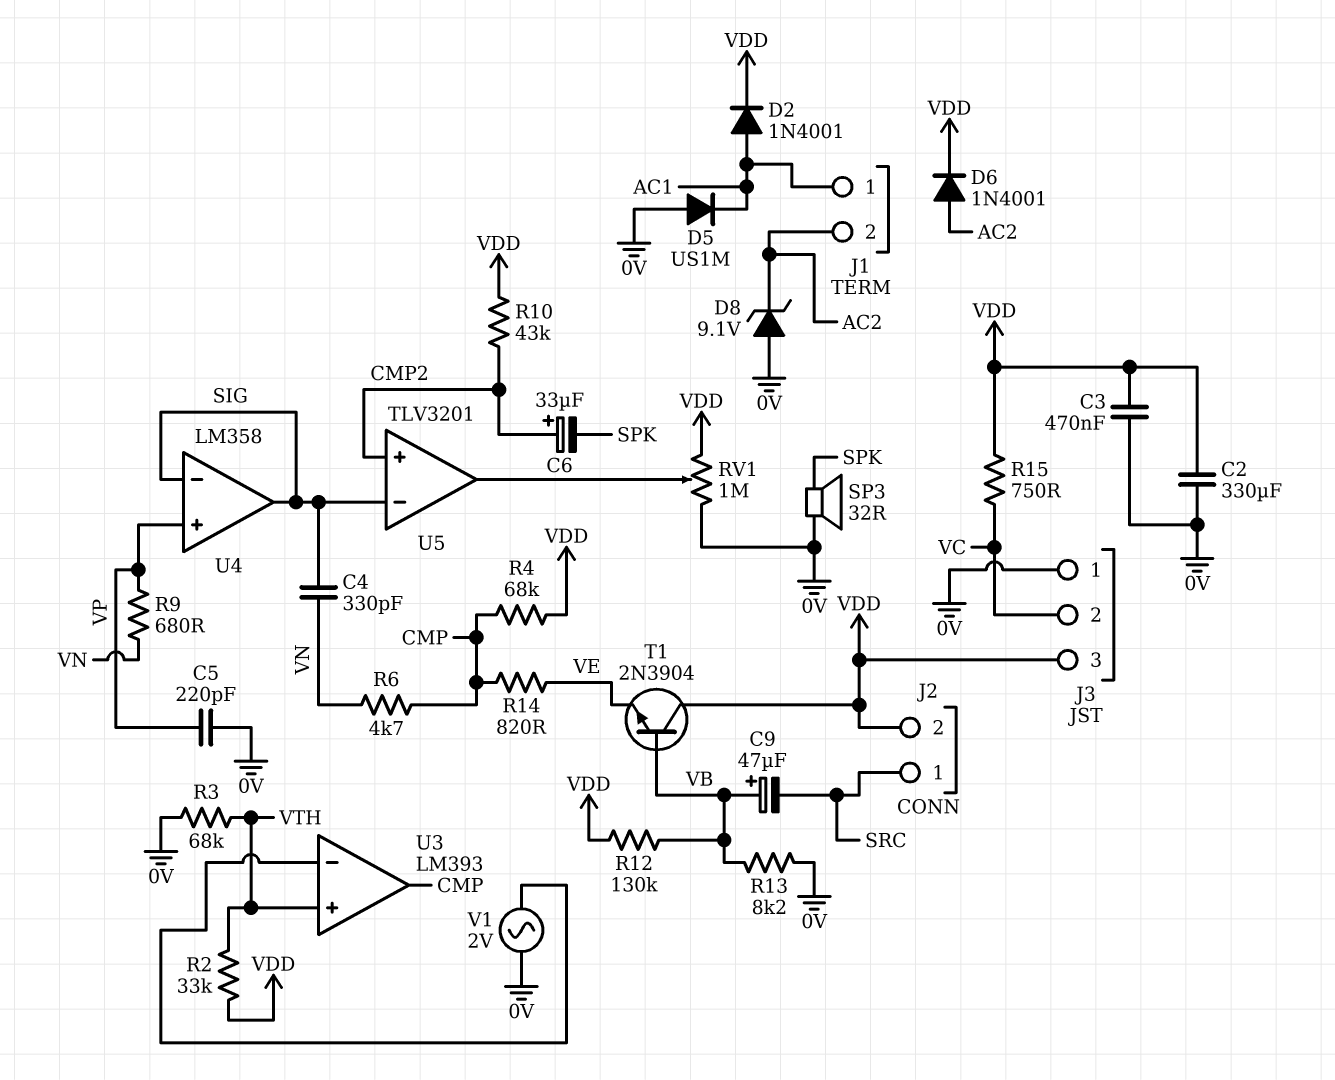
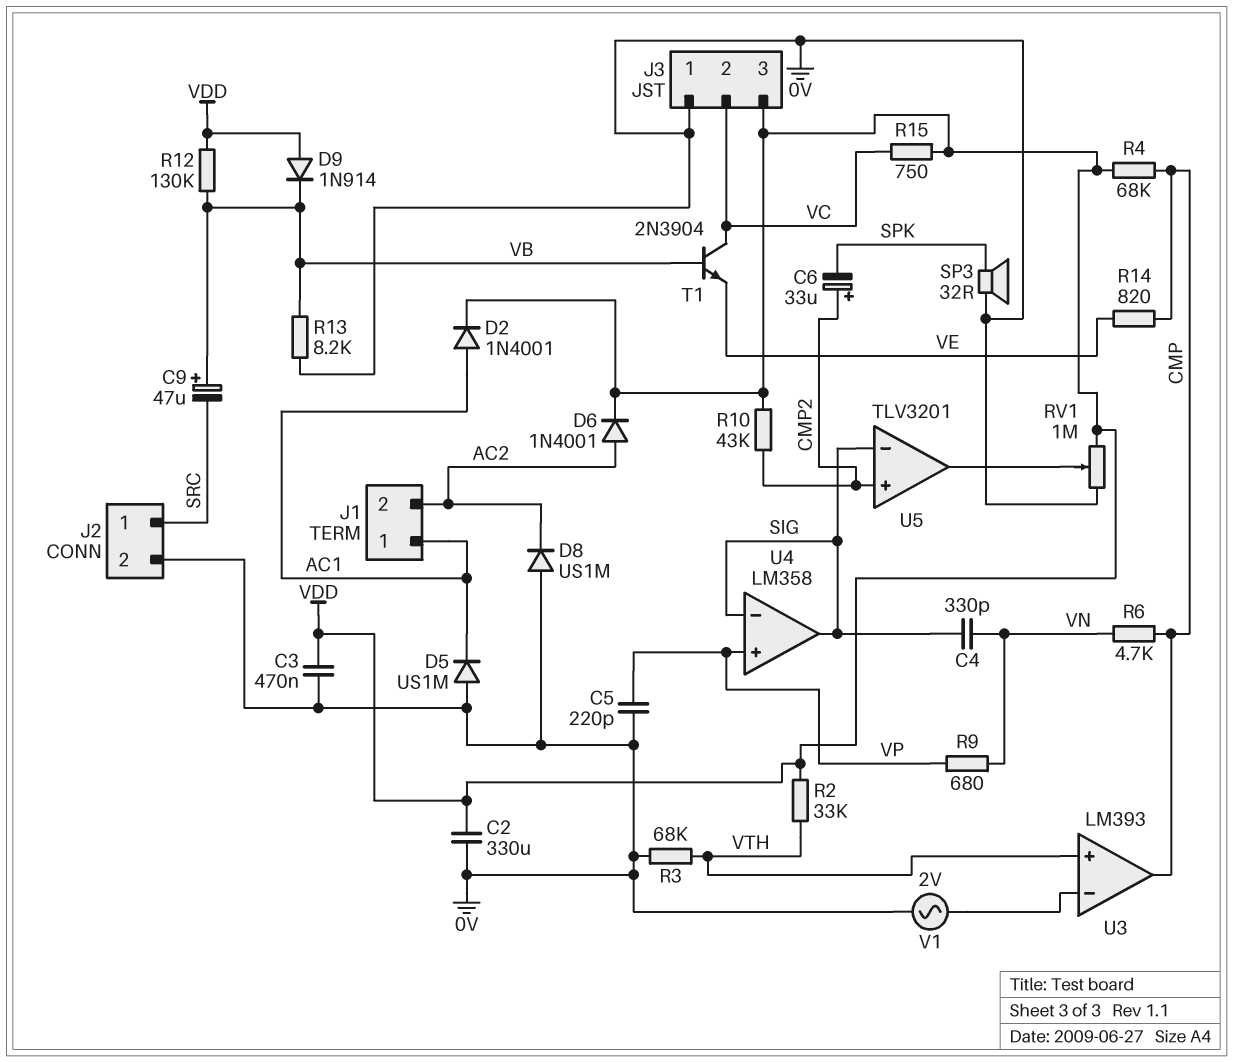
D8: zener 9.1V (A 0V, K AC2) -> diode US1M (A 0V, K AC2)
D9: none -> diode 1N914 (A VDD, K VB)
J2 pin 2: VDD -> 0V
T1: NPN 2N3904 (B VB, C VDD, E VE) -> NPN 2N3904 (B VB, C VC, E VE)

